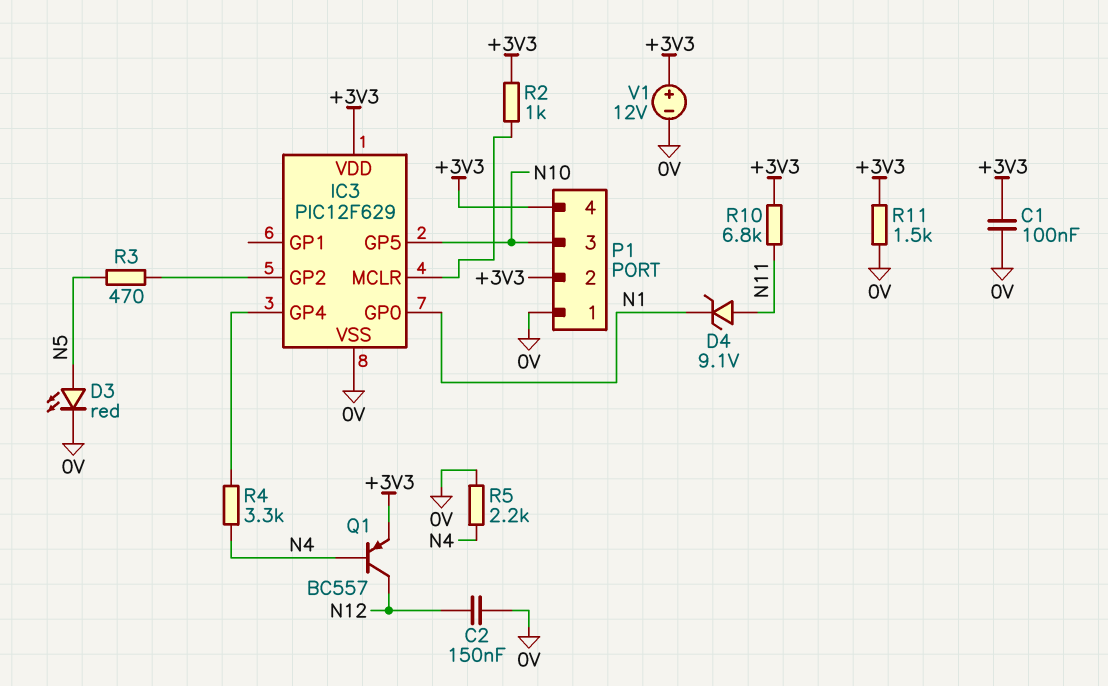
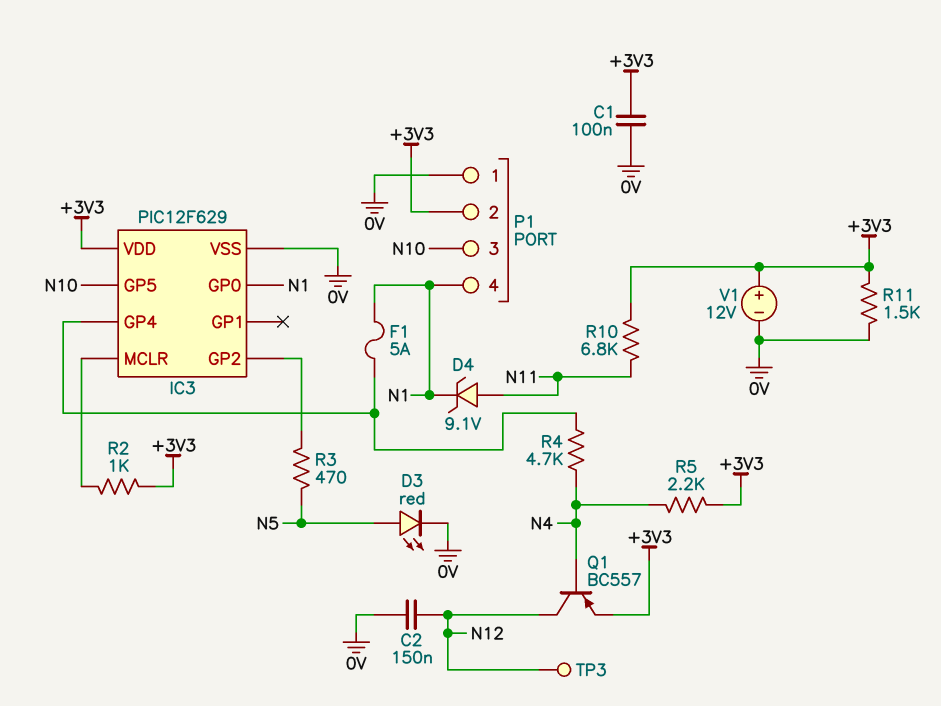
F1: none -> 5A (IC3/GP4, N1)
P1 pin 4: +3V3 -> N1
R4: 3.3k (IC3/GP4, N4) -> 4.7k (IC3/GP4, N4)
R5: 2.2k (0V, N4) -> 2.2k (+3V3, N4)
TP3: none -> test point (N12)

